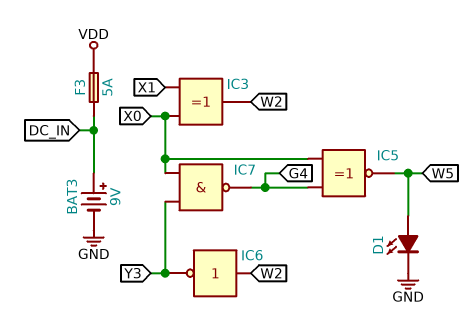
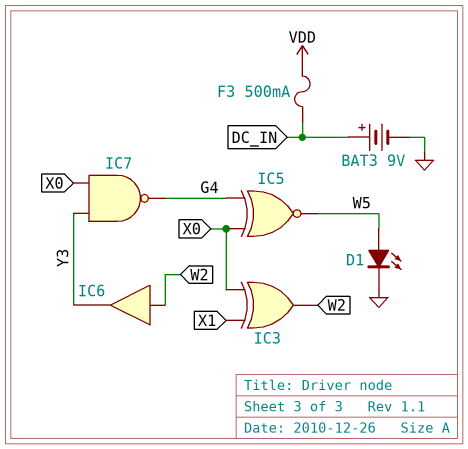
F3: 5A (DC_IN, VDD) -> 500mA (DC_IN, VDD)
IC6: NOT (in W2, out Y3) -> buffer (in W2, out Y3)

